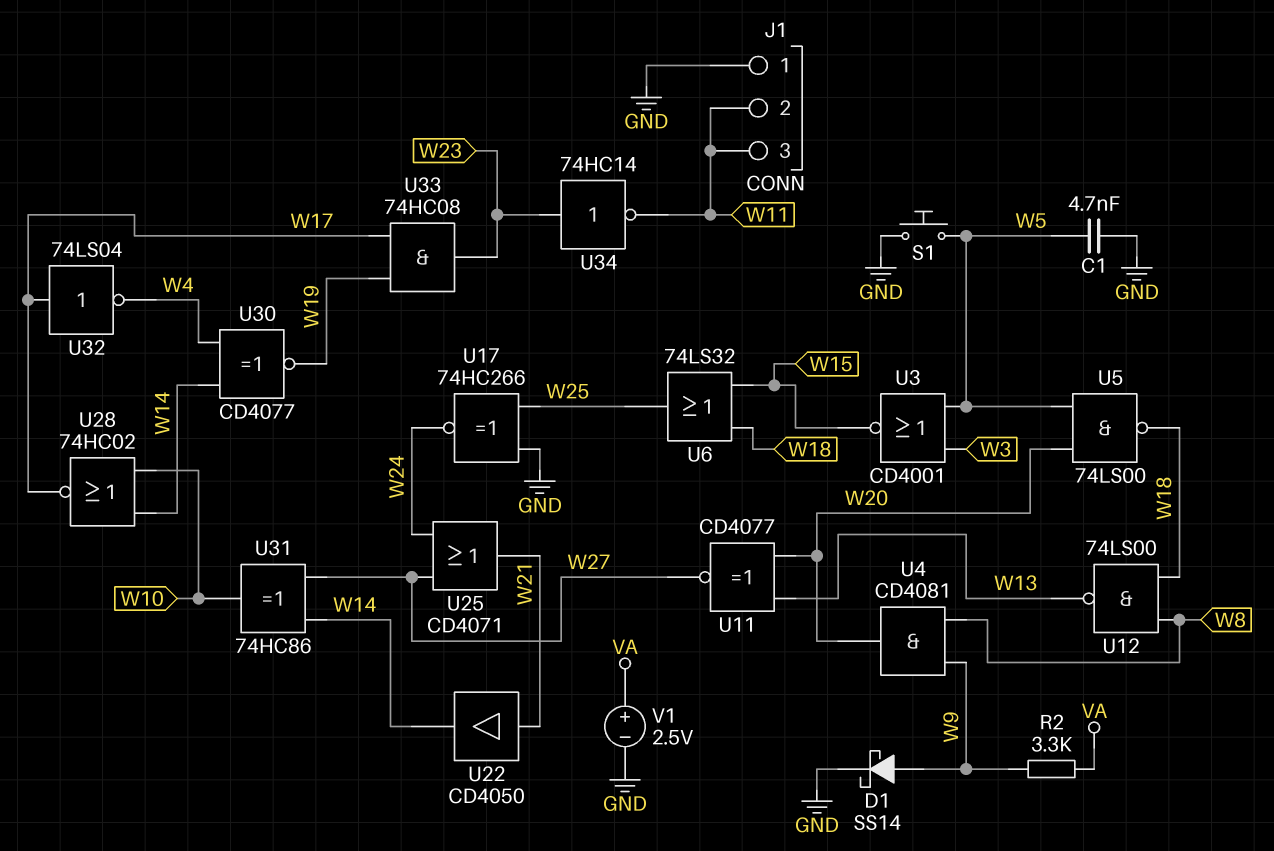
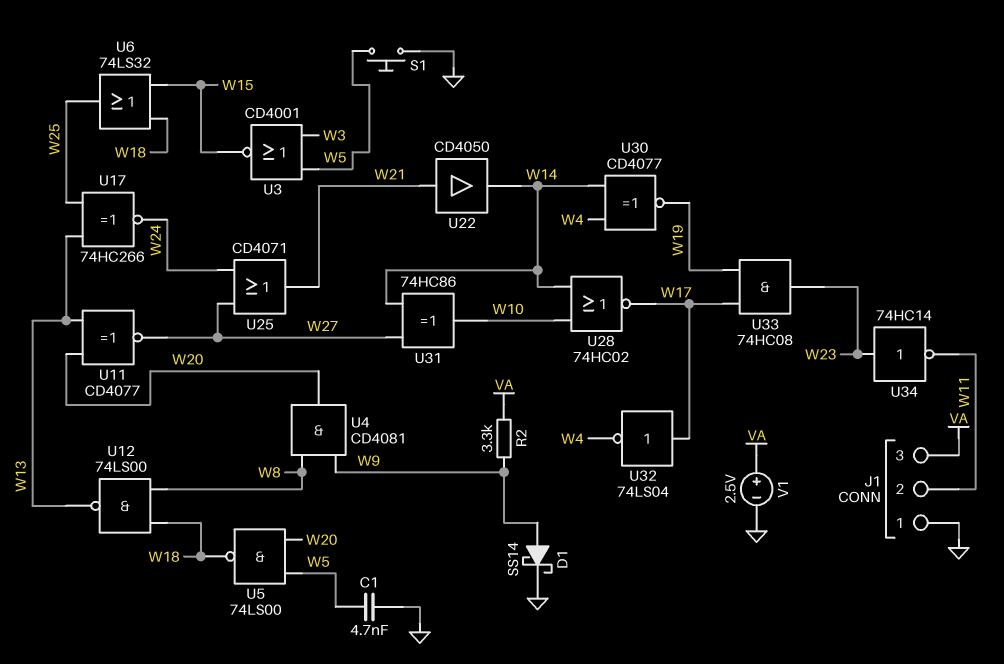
J1 pin 3: W11 -> VA
U17: XNOR 74HC266 (in GND, in W25, out W24) -> XNOR 74HC266 (in W13, in W25, out W24)

